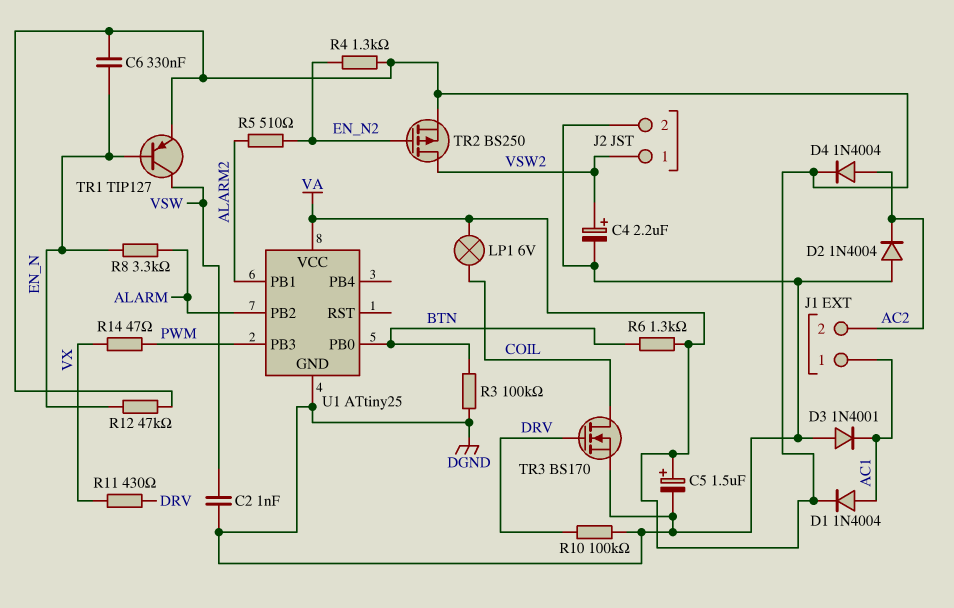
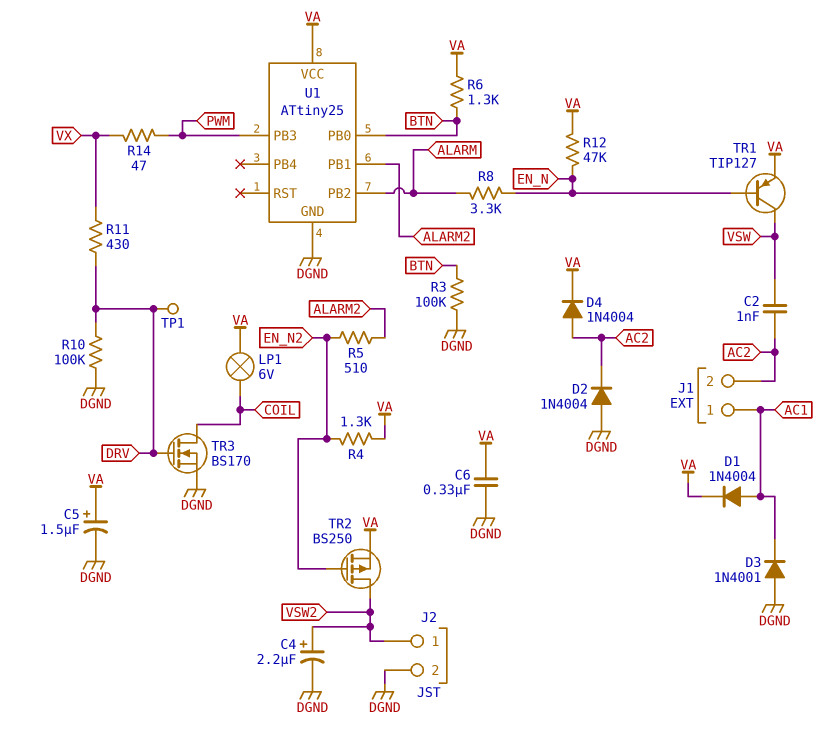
C2: 1nF (DGND, VSW) -> 1nF (AC2, VSW)
C6: 330nF (EN_N, VA) -> 330nF (DGND, VA)
TP1: none -> test point (DRV)

